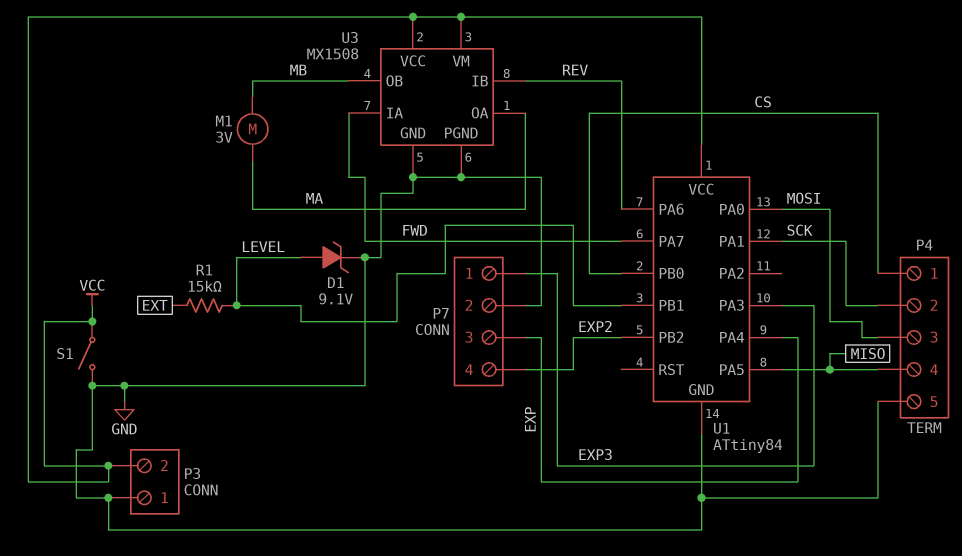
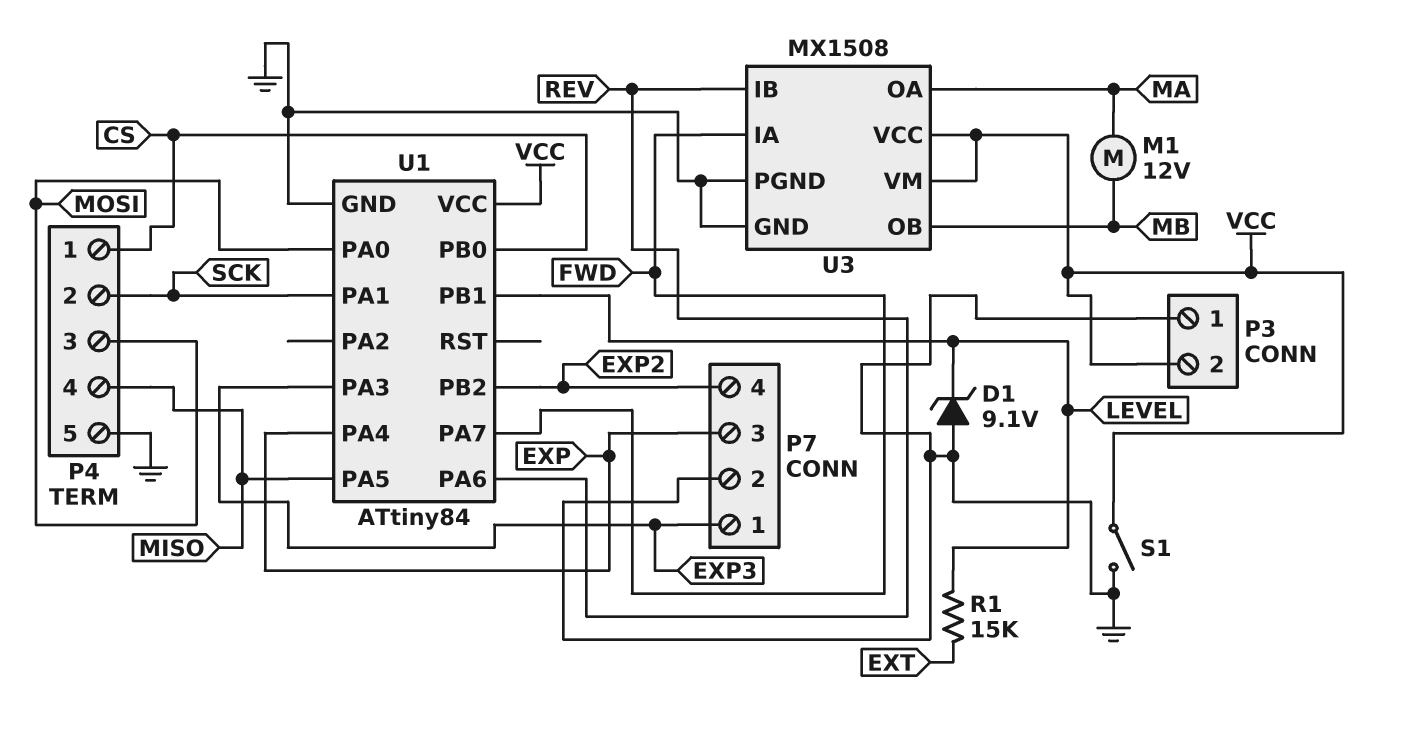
D1: zener 9.1V (A LEVEL, K GND) -> zener 9.1V (A GND, K LEVEL)
M1: motor 3V (MA, MB) -> motor 12V (MA, MB)

